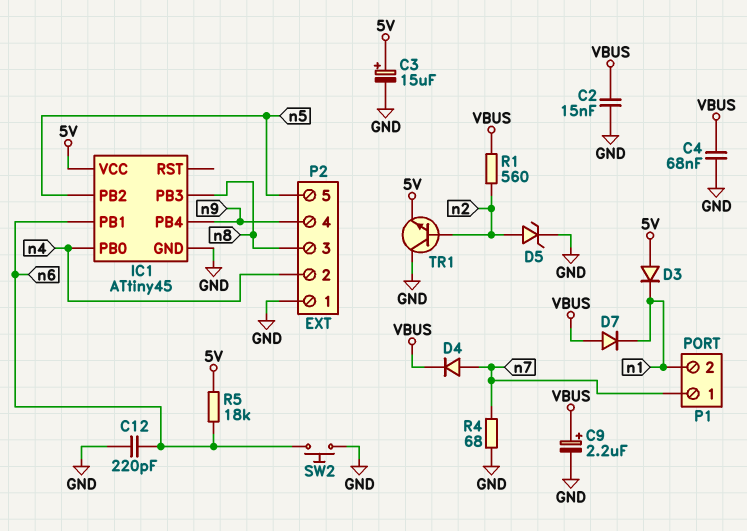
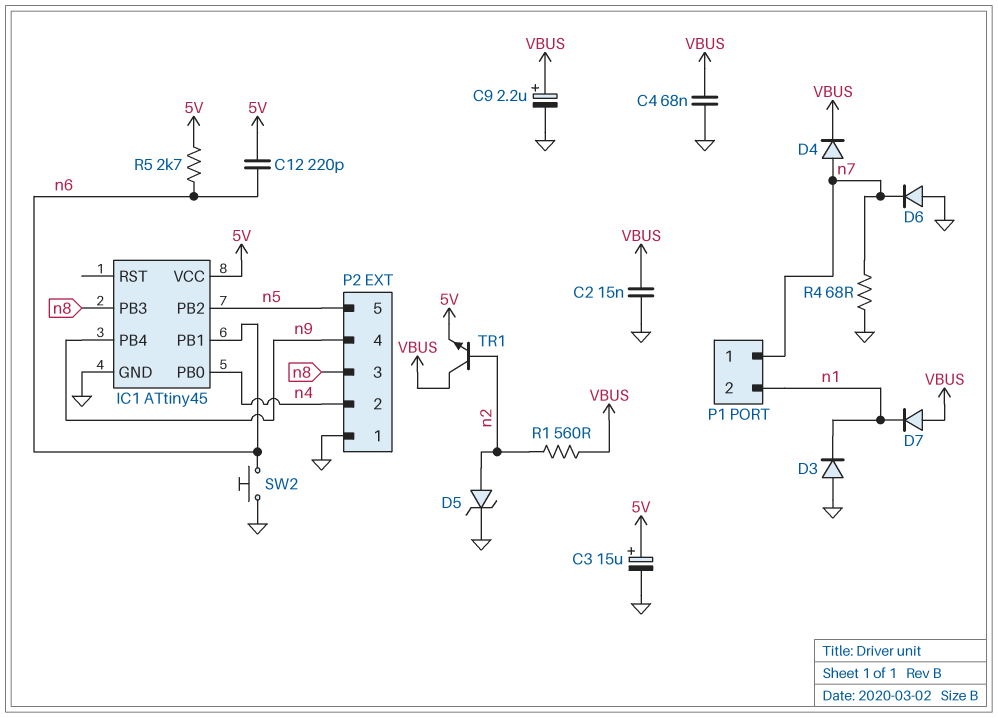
C12: 220pF (GND, n6) -> 220pF (5V, n6)
D3: diode (A 5V, K n1) -> diode (A GND, K n1)
D6: none -> diode (A GND, K n7)
R5: 18k (5V, n6) -> 2.7k (5V, n6)
TR1: NPN (B n2, C GND, E 5V) -> NPN (B n2, C VBUS, E 5V)

